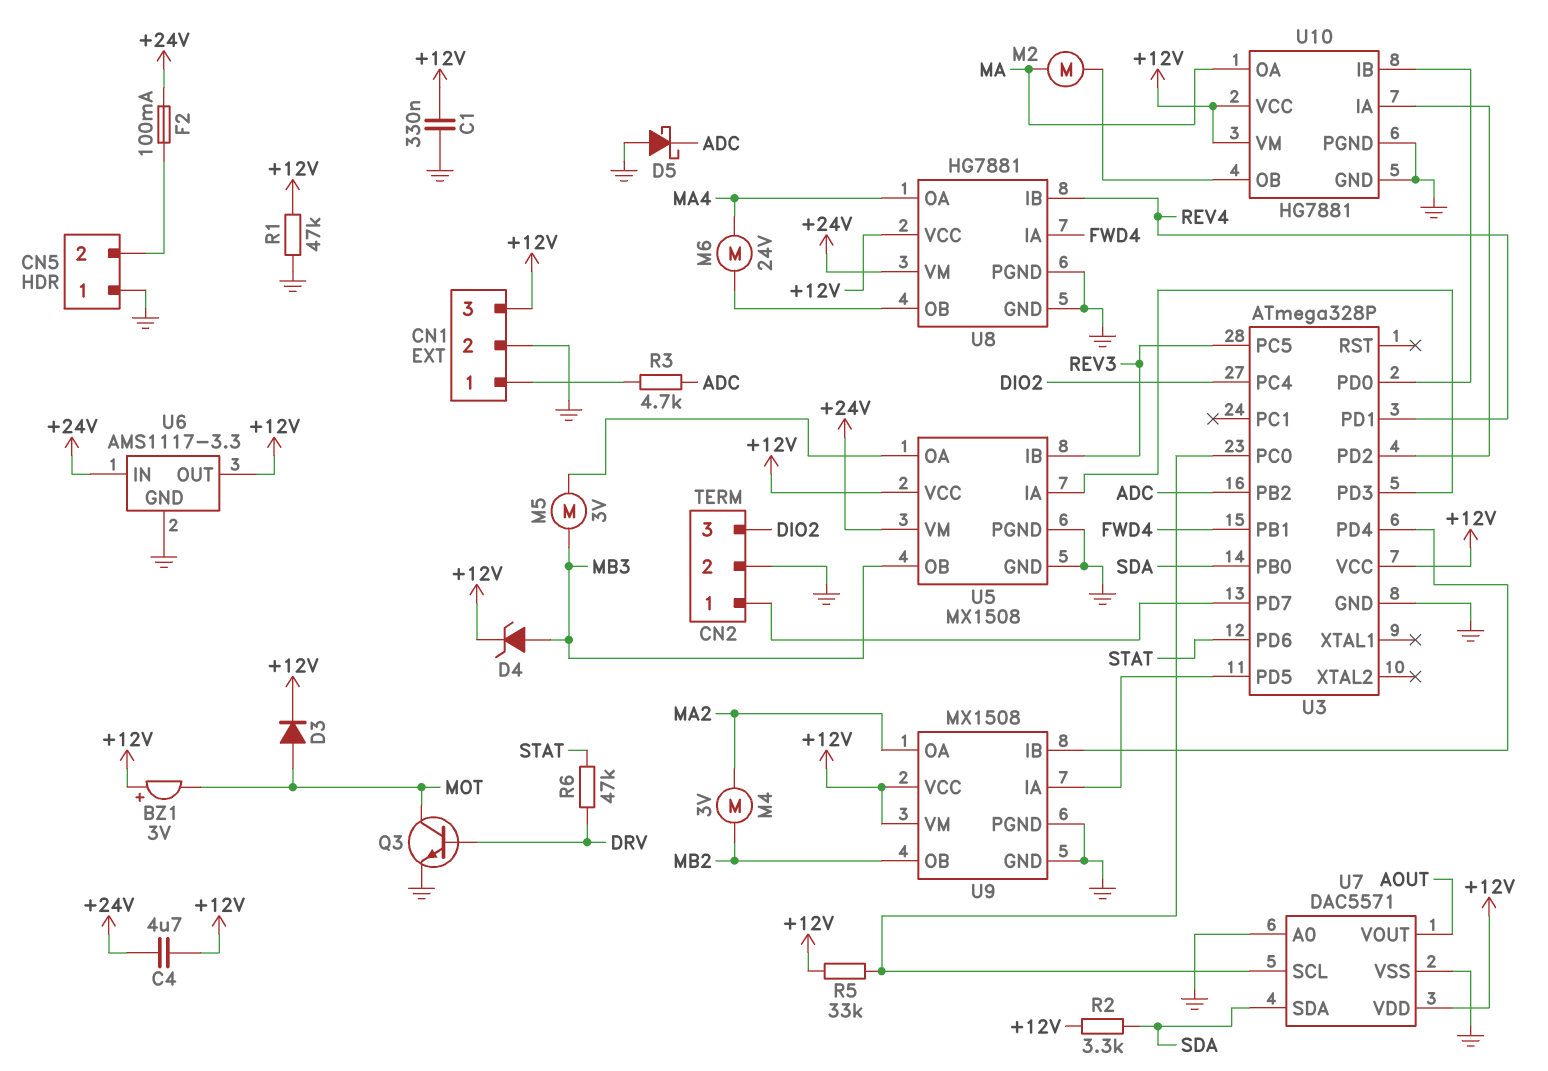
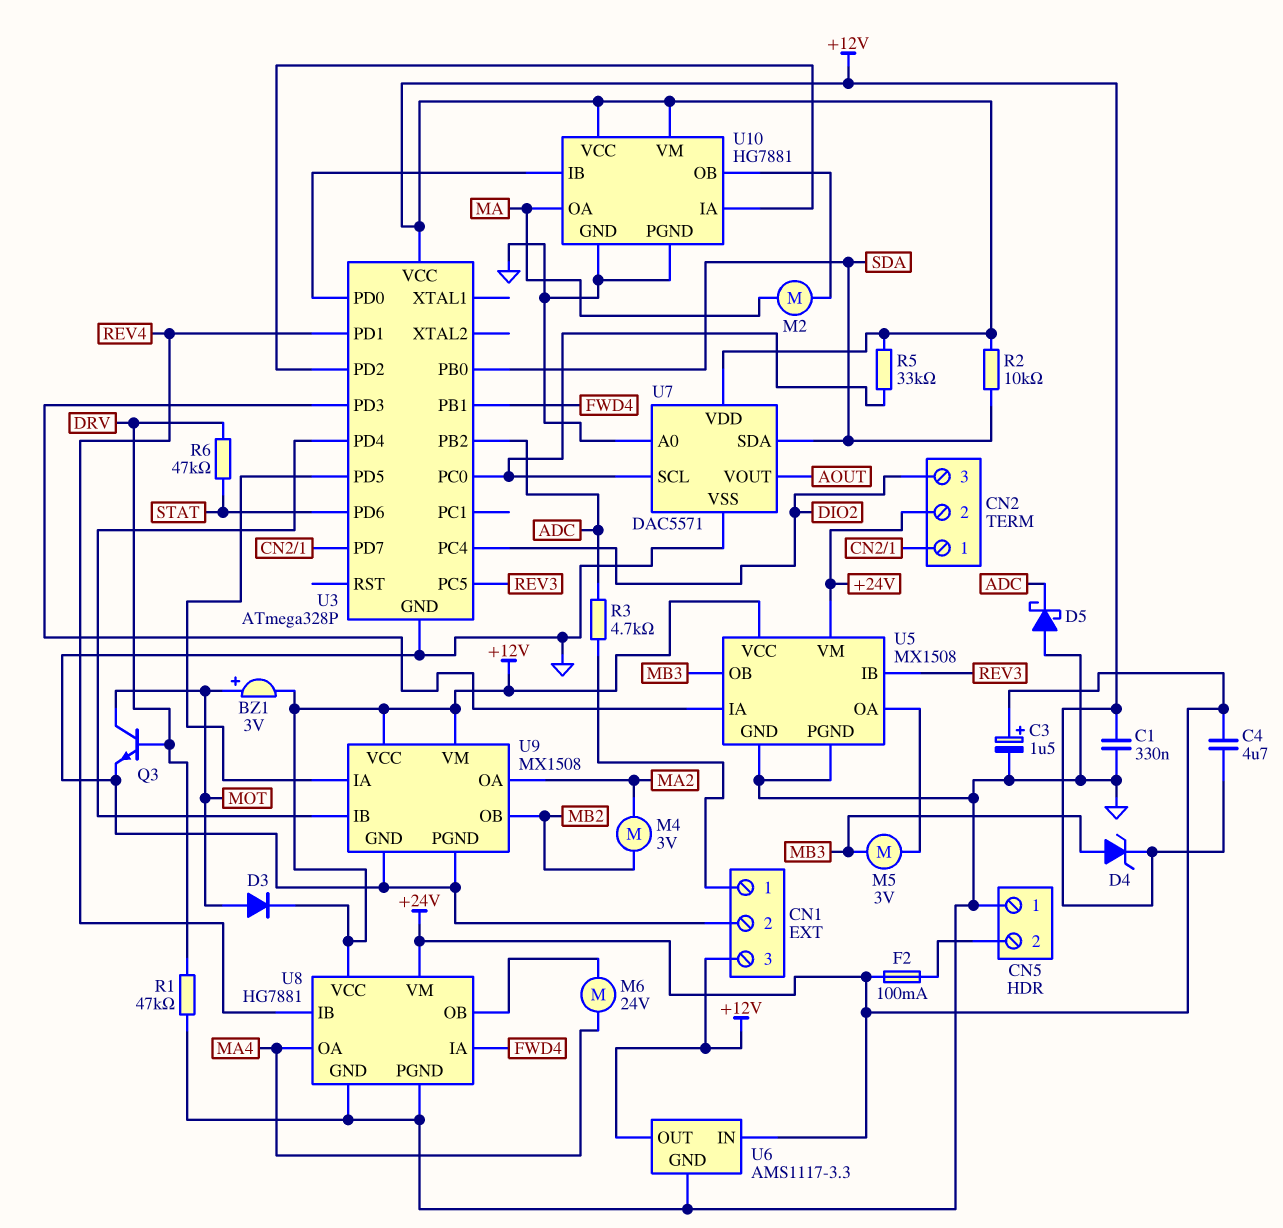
BZ1: buzzer 3V (plus +12V, minus MOT) -> buzzer 3V (plus MOT, minus +12V)
C3: none -> 1.5uF (plus +24V, minus GND)
CN2 pin 2: GND -> +24V
R1: 47k (+12V, GND) -> 47k (DRV, GND)
R2: 3.3k (+12V, SDA) -> 10k (+12V, SDA)

